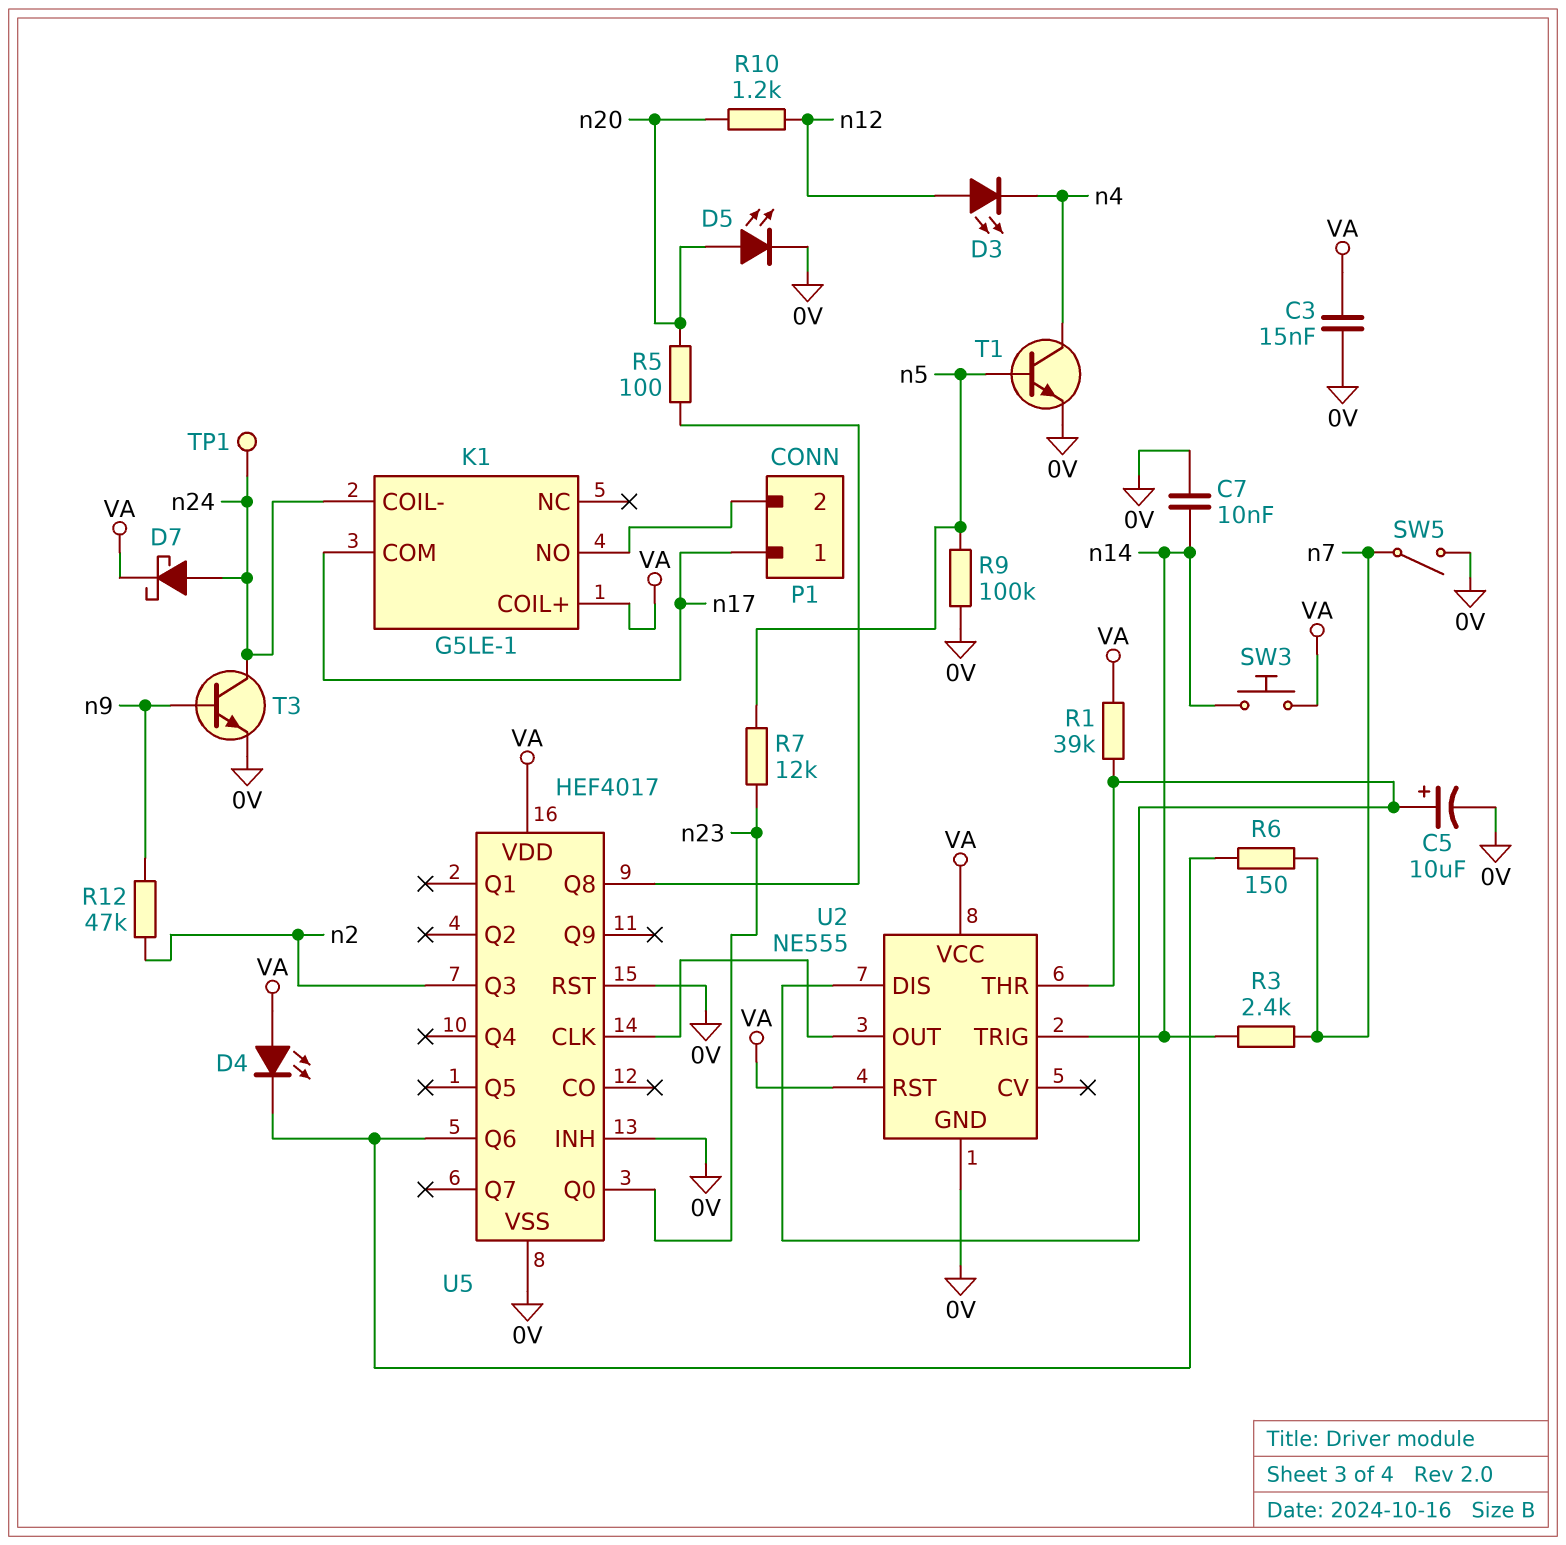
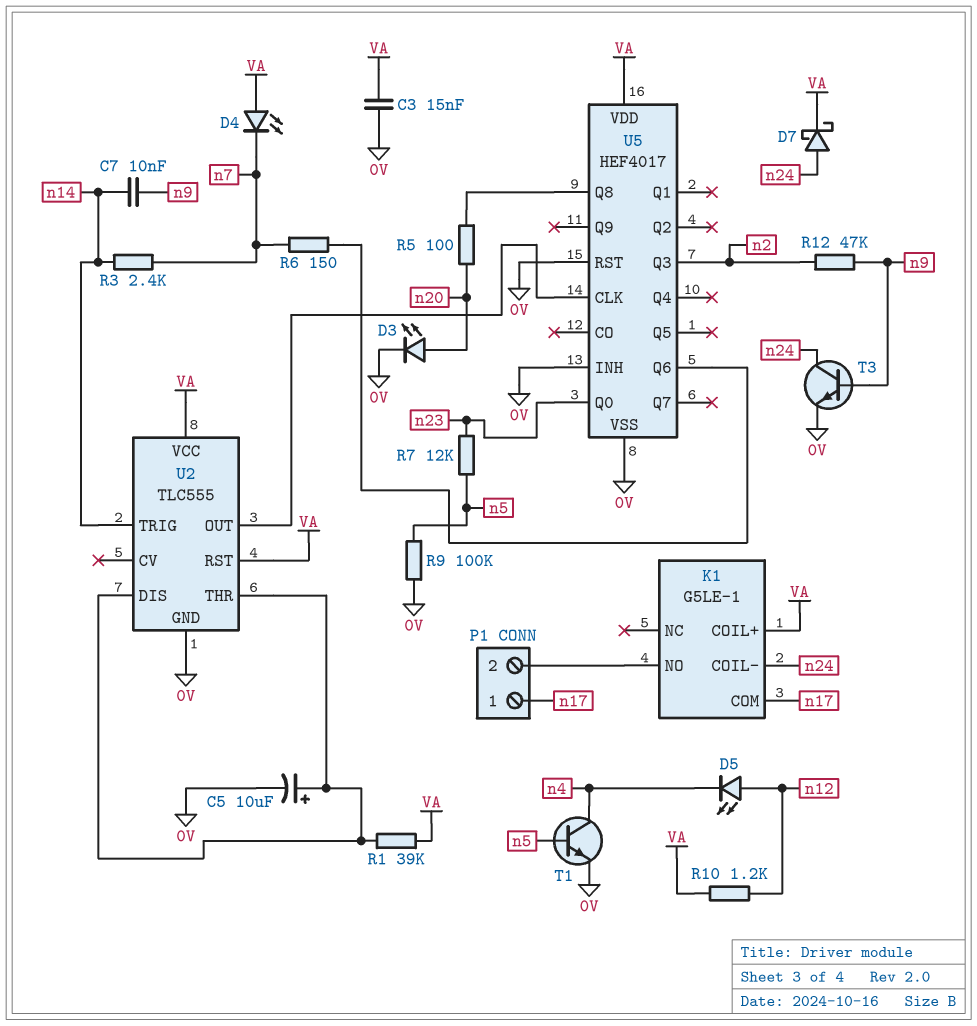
C7: 10nF (0V, n14) -> 10nF (n9, n14)
D3: LED (A n12, K n4) -> LED (A n20, K 0V)
D4: LED (A VA, K U5/Q6) -> LED (A VA, K n7)
D5: LED (A n20, K 0V) -> LED (A n12, K n4)
R10: 1.2k (n12, n20) -> 1.2k (VA, n12)
SW3: button (VA, n14) -> none
SW5: switch (0V, n7) -> none
TP1: test point (n24) -> none
U2: NE555 -> TLC555

